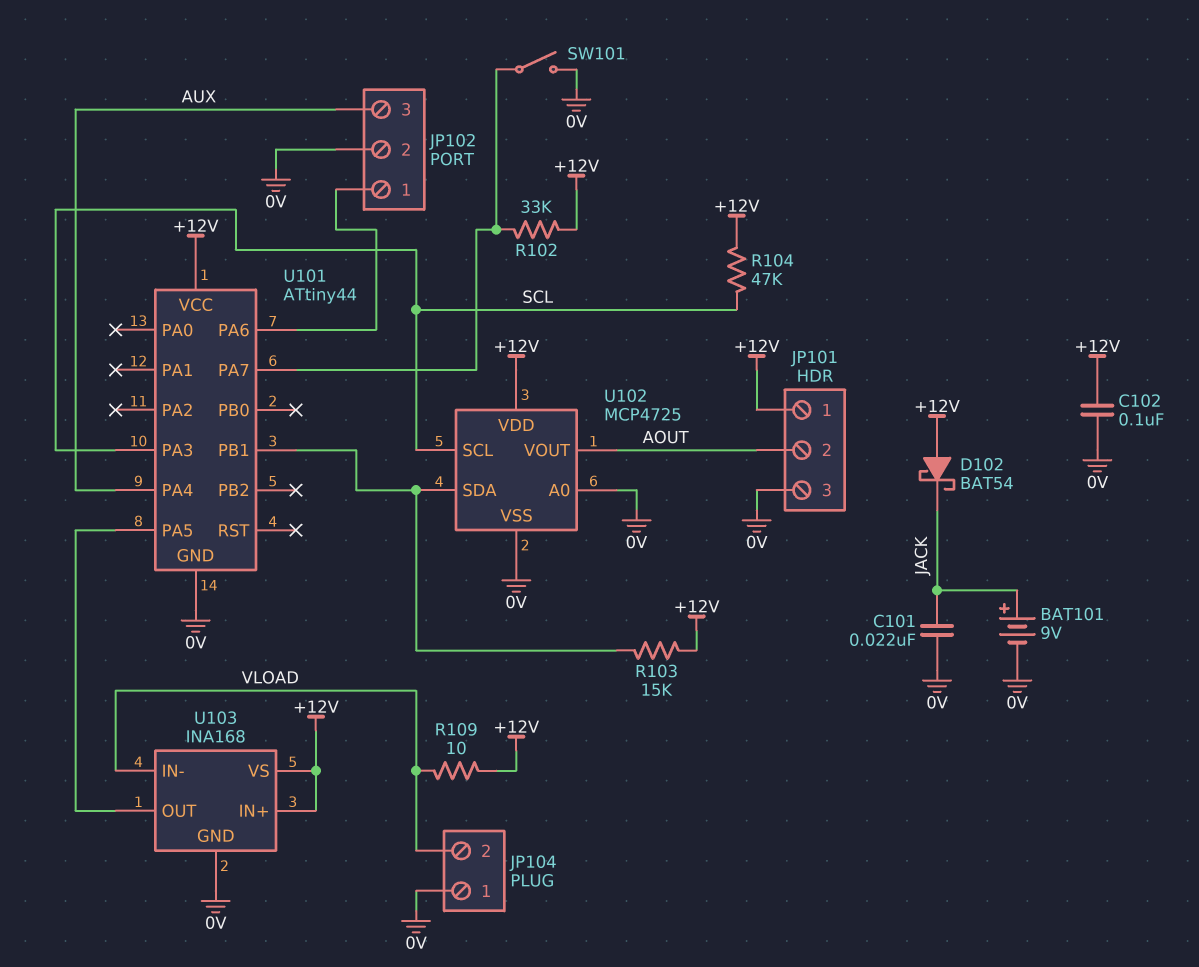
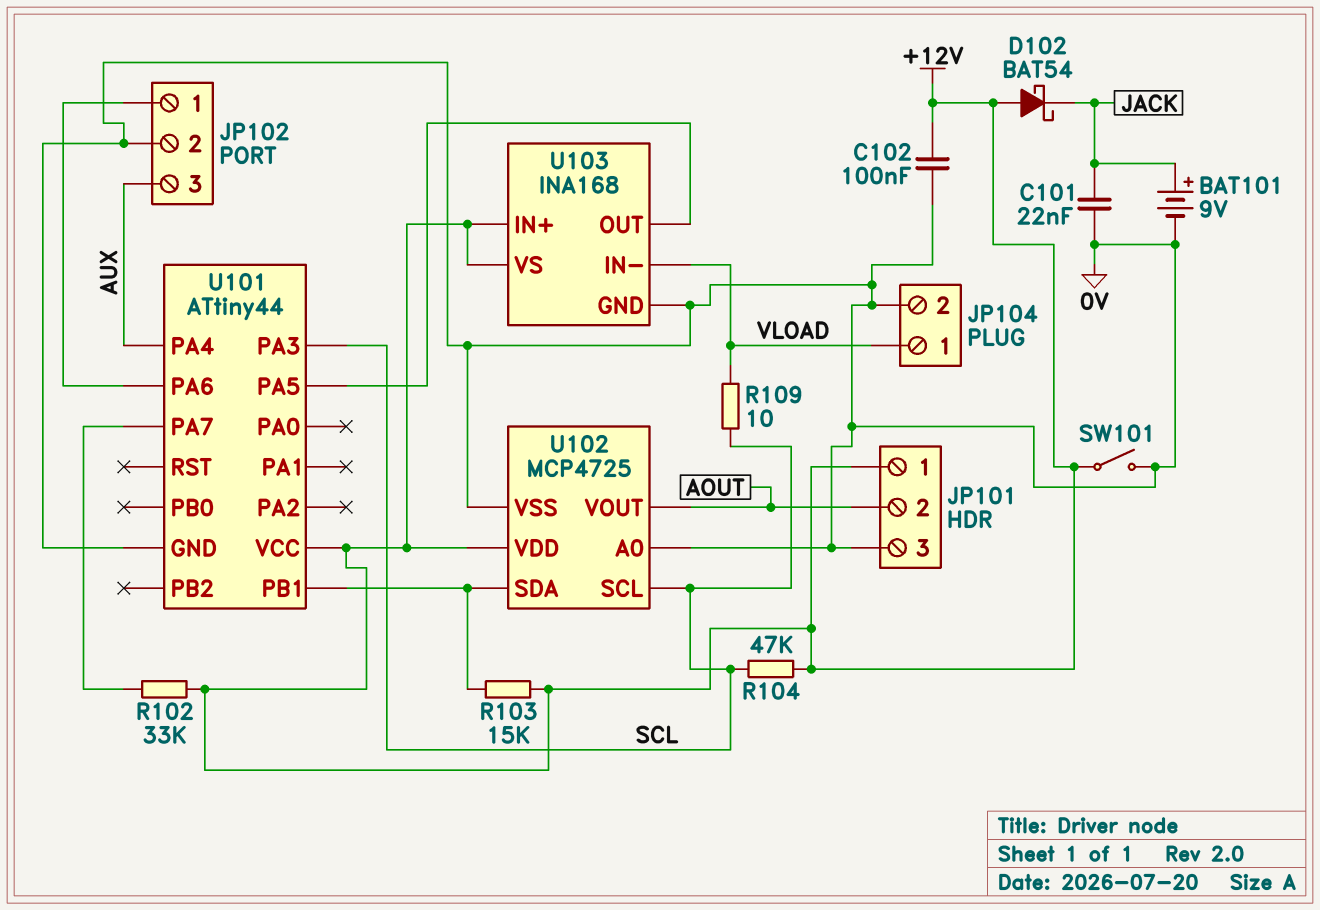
JP104 pin 1: 0V -> VLOAD
JP104 pin 2: VLOAD -> 0V
R109: 10 (+12V, VLOAD) -> 10 (SCL, VLOAD)
SW101: switch (0V, U101/PA7) -> switch (+12V, 0V)

